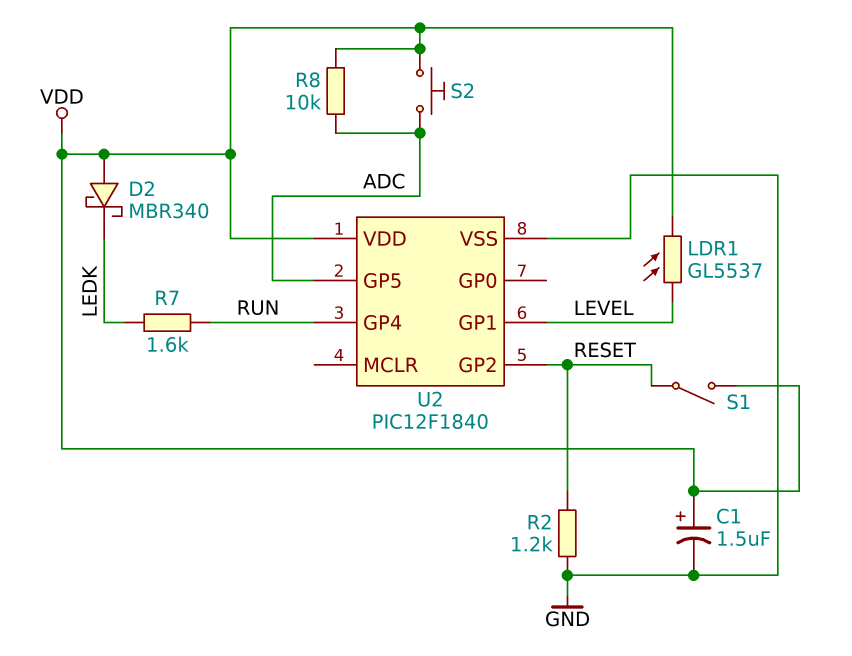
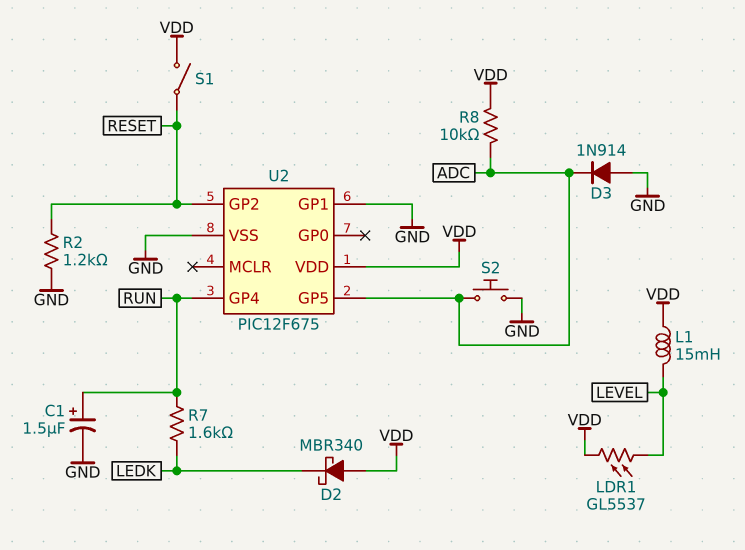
C1: 1.5uF (plus VDD, minus GND) -> 1.5uF (plus RUN, minus GND)
D3: none -> diode 1N914 (A GND, K ADC)
L1: none -> 15mH (LEVEL, VDD)
S2: button (ADC, VDD) -> button (ADC, GND)
U2: PIC12F1840 -> PIC12F675
U2 pin GP1: LEVEL -> GND

